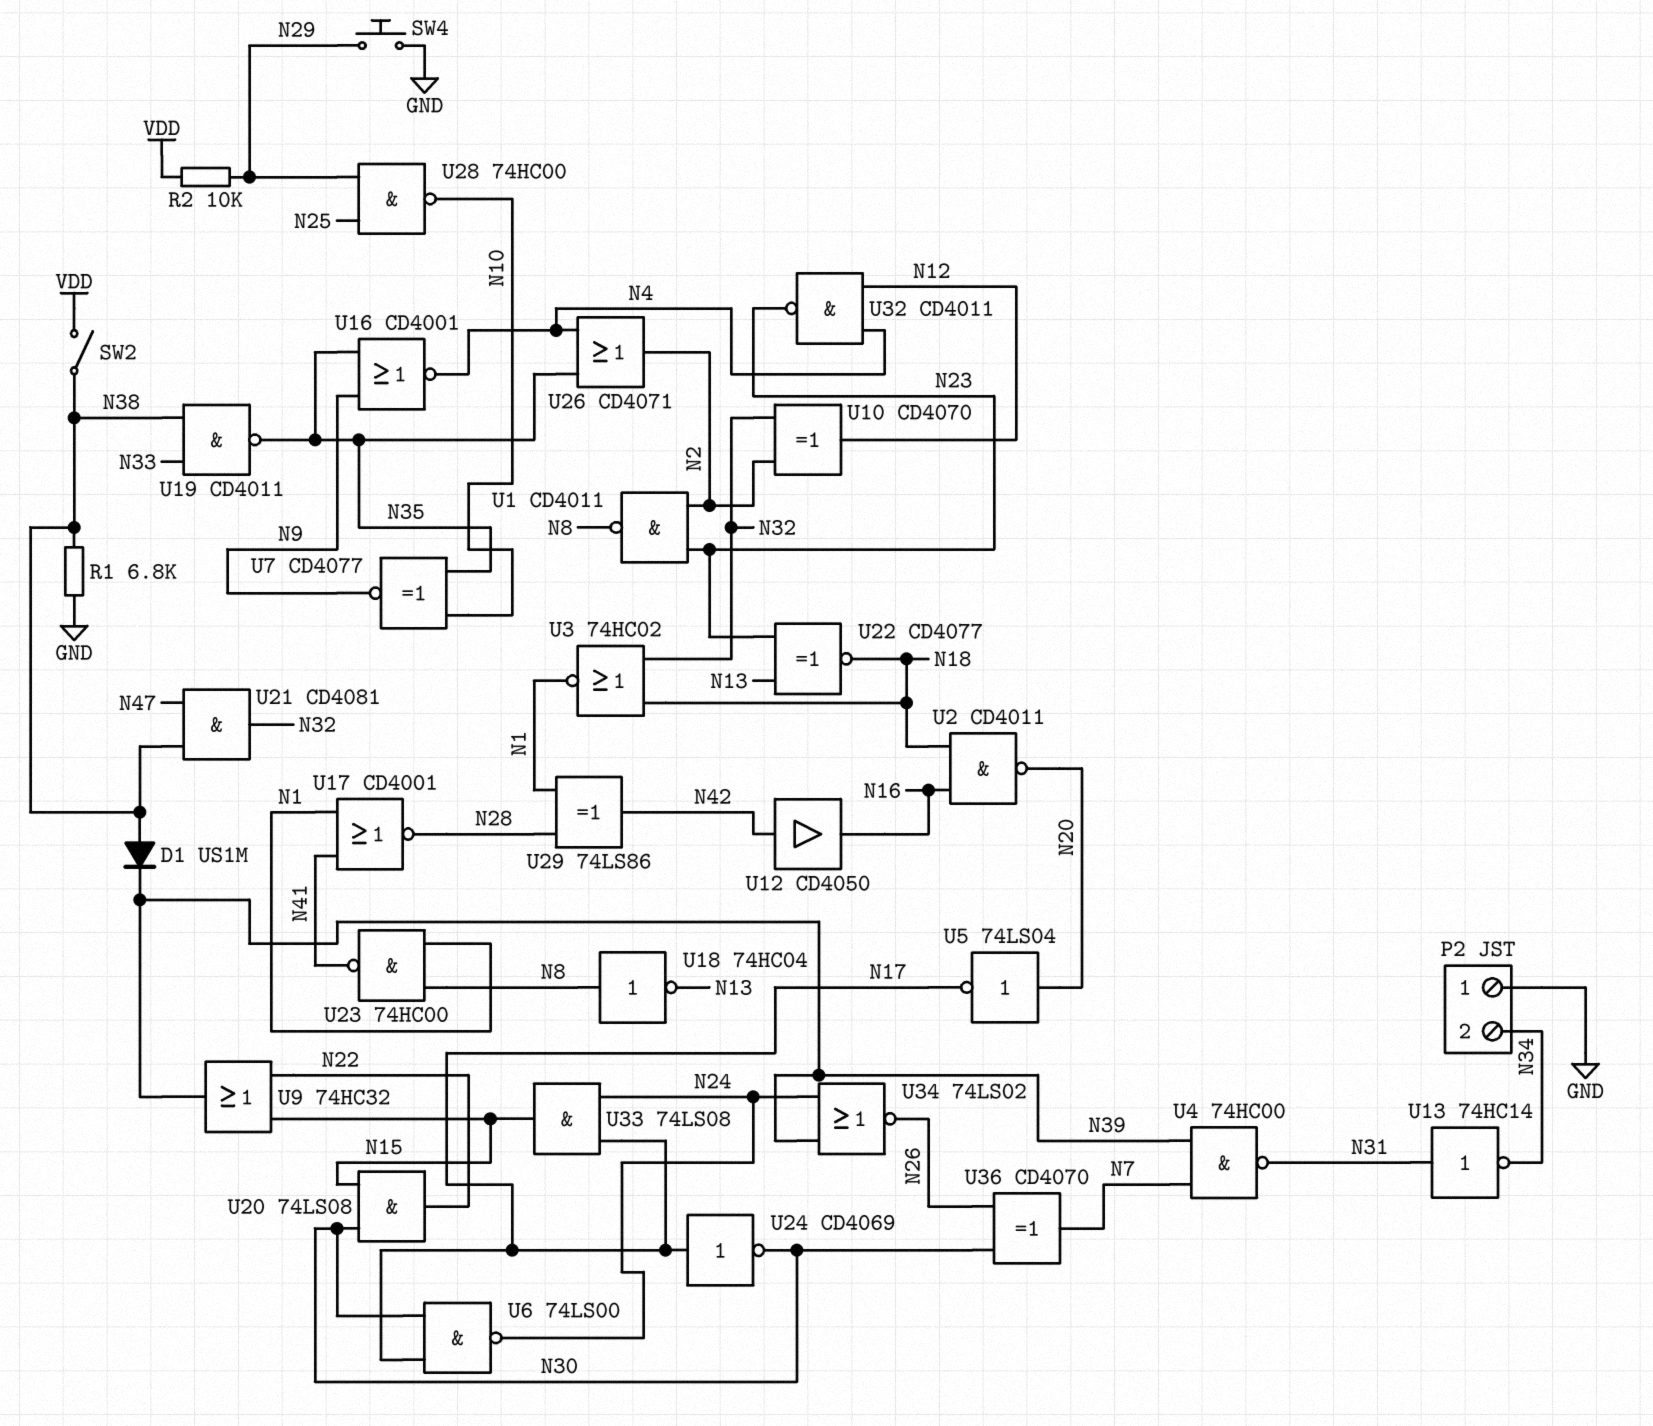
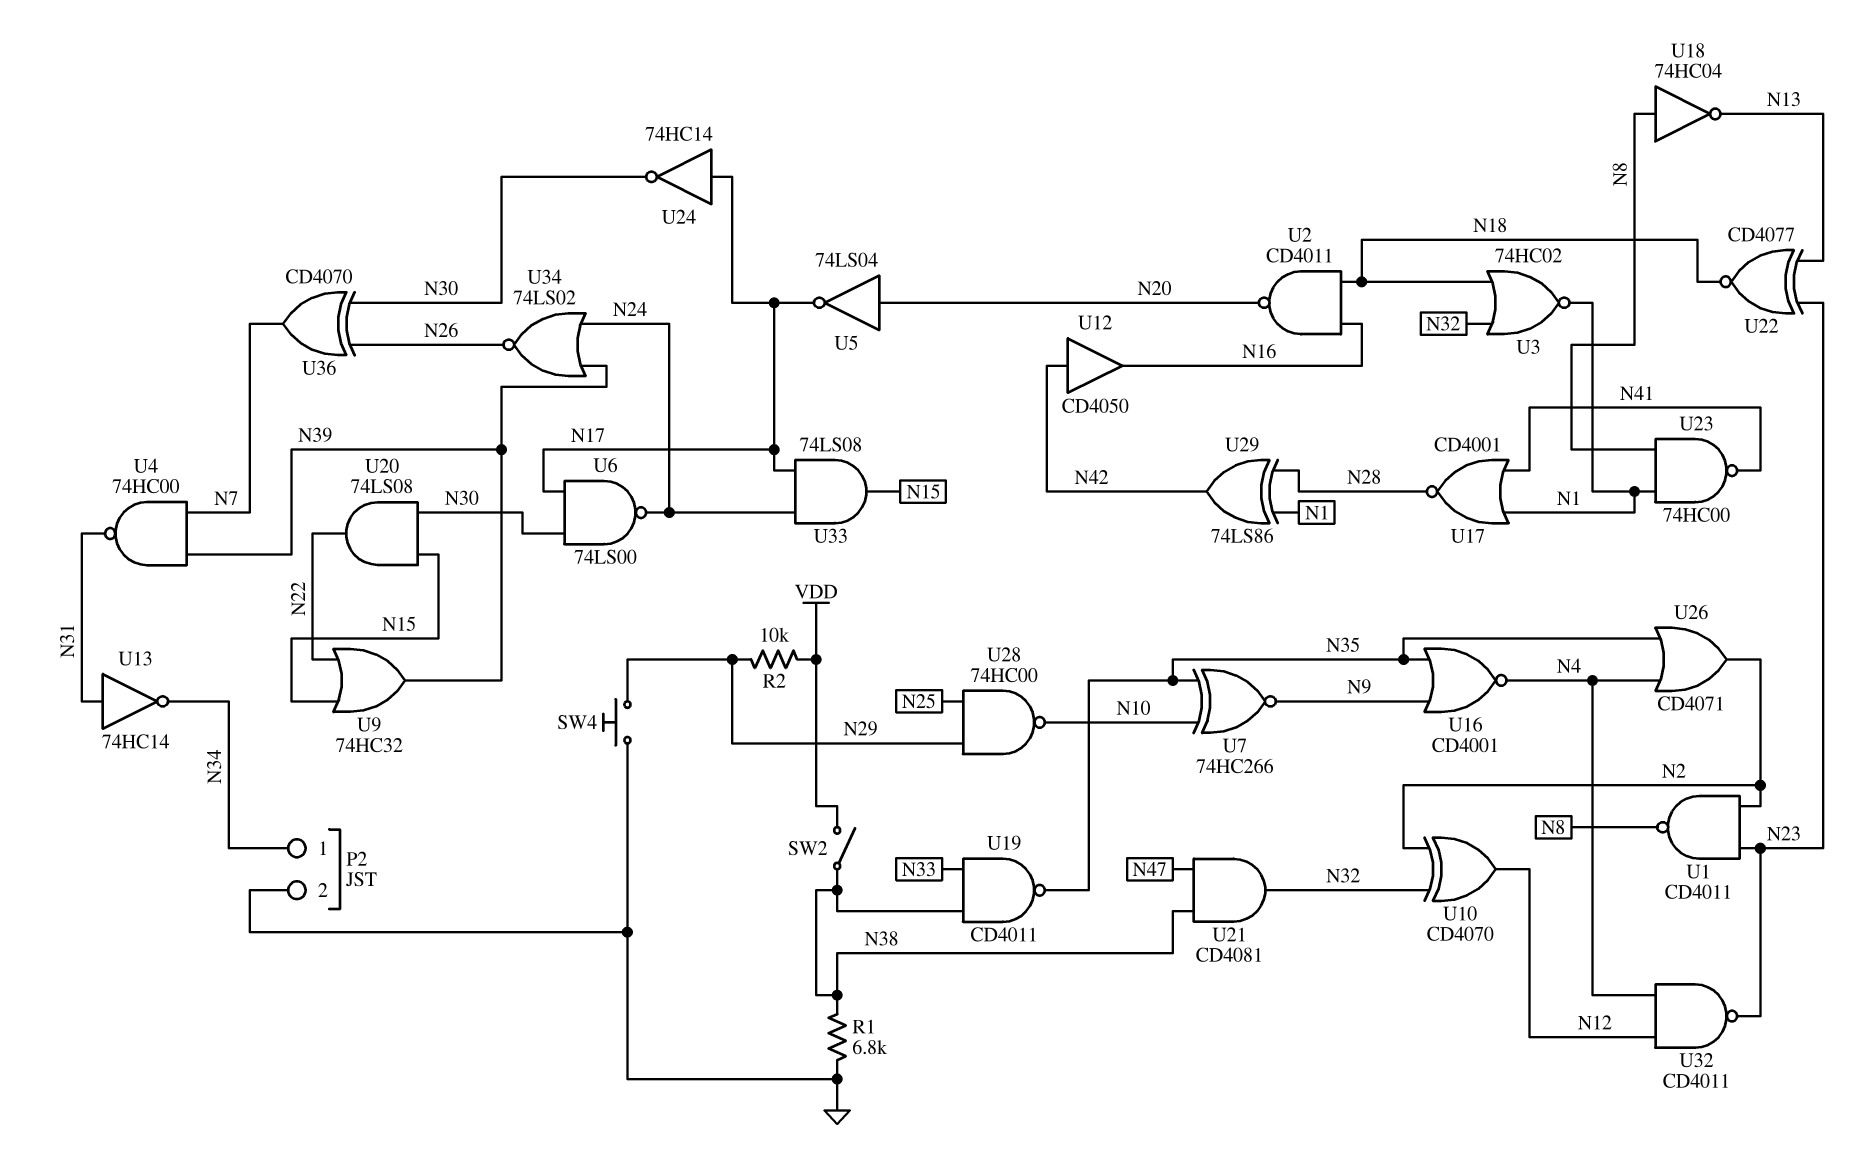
D1: diode US1M (A N38, K N39) -> none
P2 pin 1: GND -> N34
P2 pin 2: N34 -> GND
U7: XNOR CD4077 (in N10, in N35, out N9) -> XNOR 74HC266 (in N10, in N35, out N9)
U24: NOT CD4069 (in N17, out N30) -> NOT 74HC14 (in N17, out N30)

